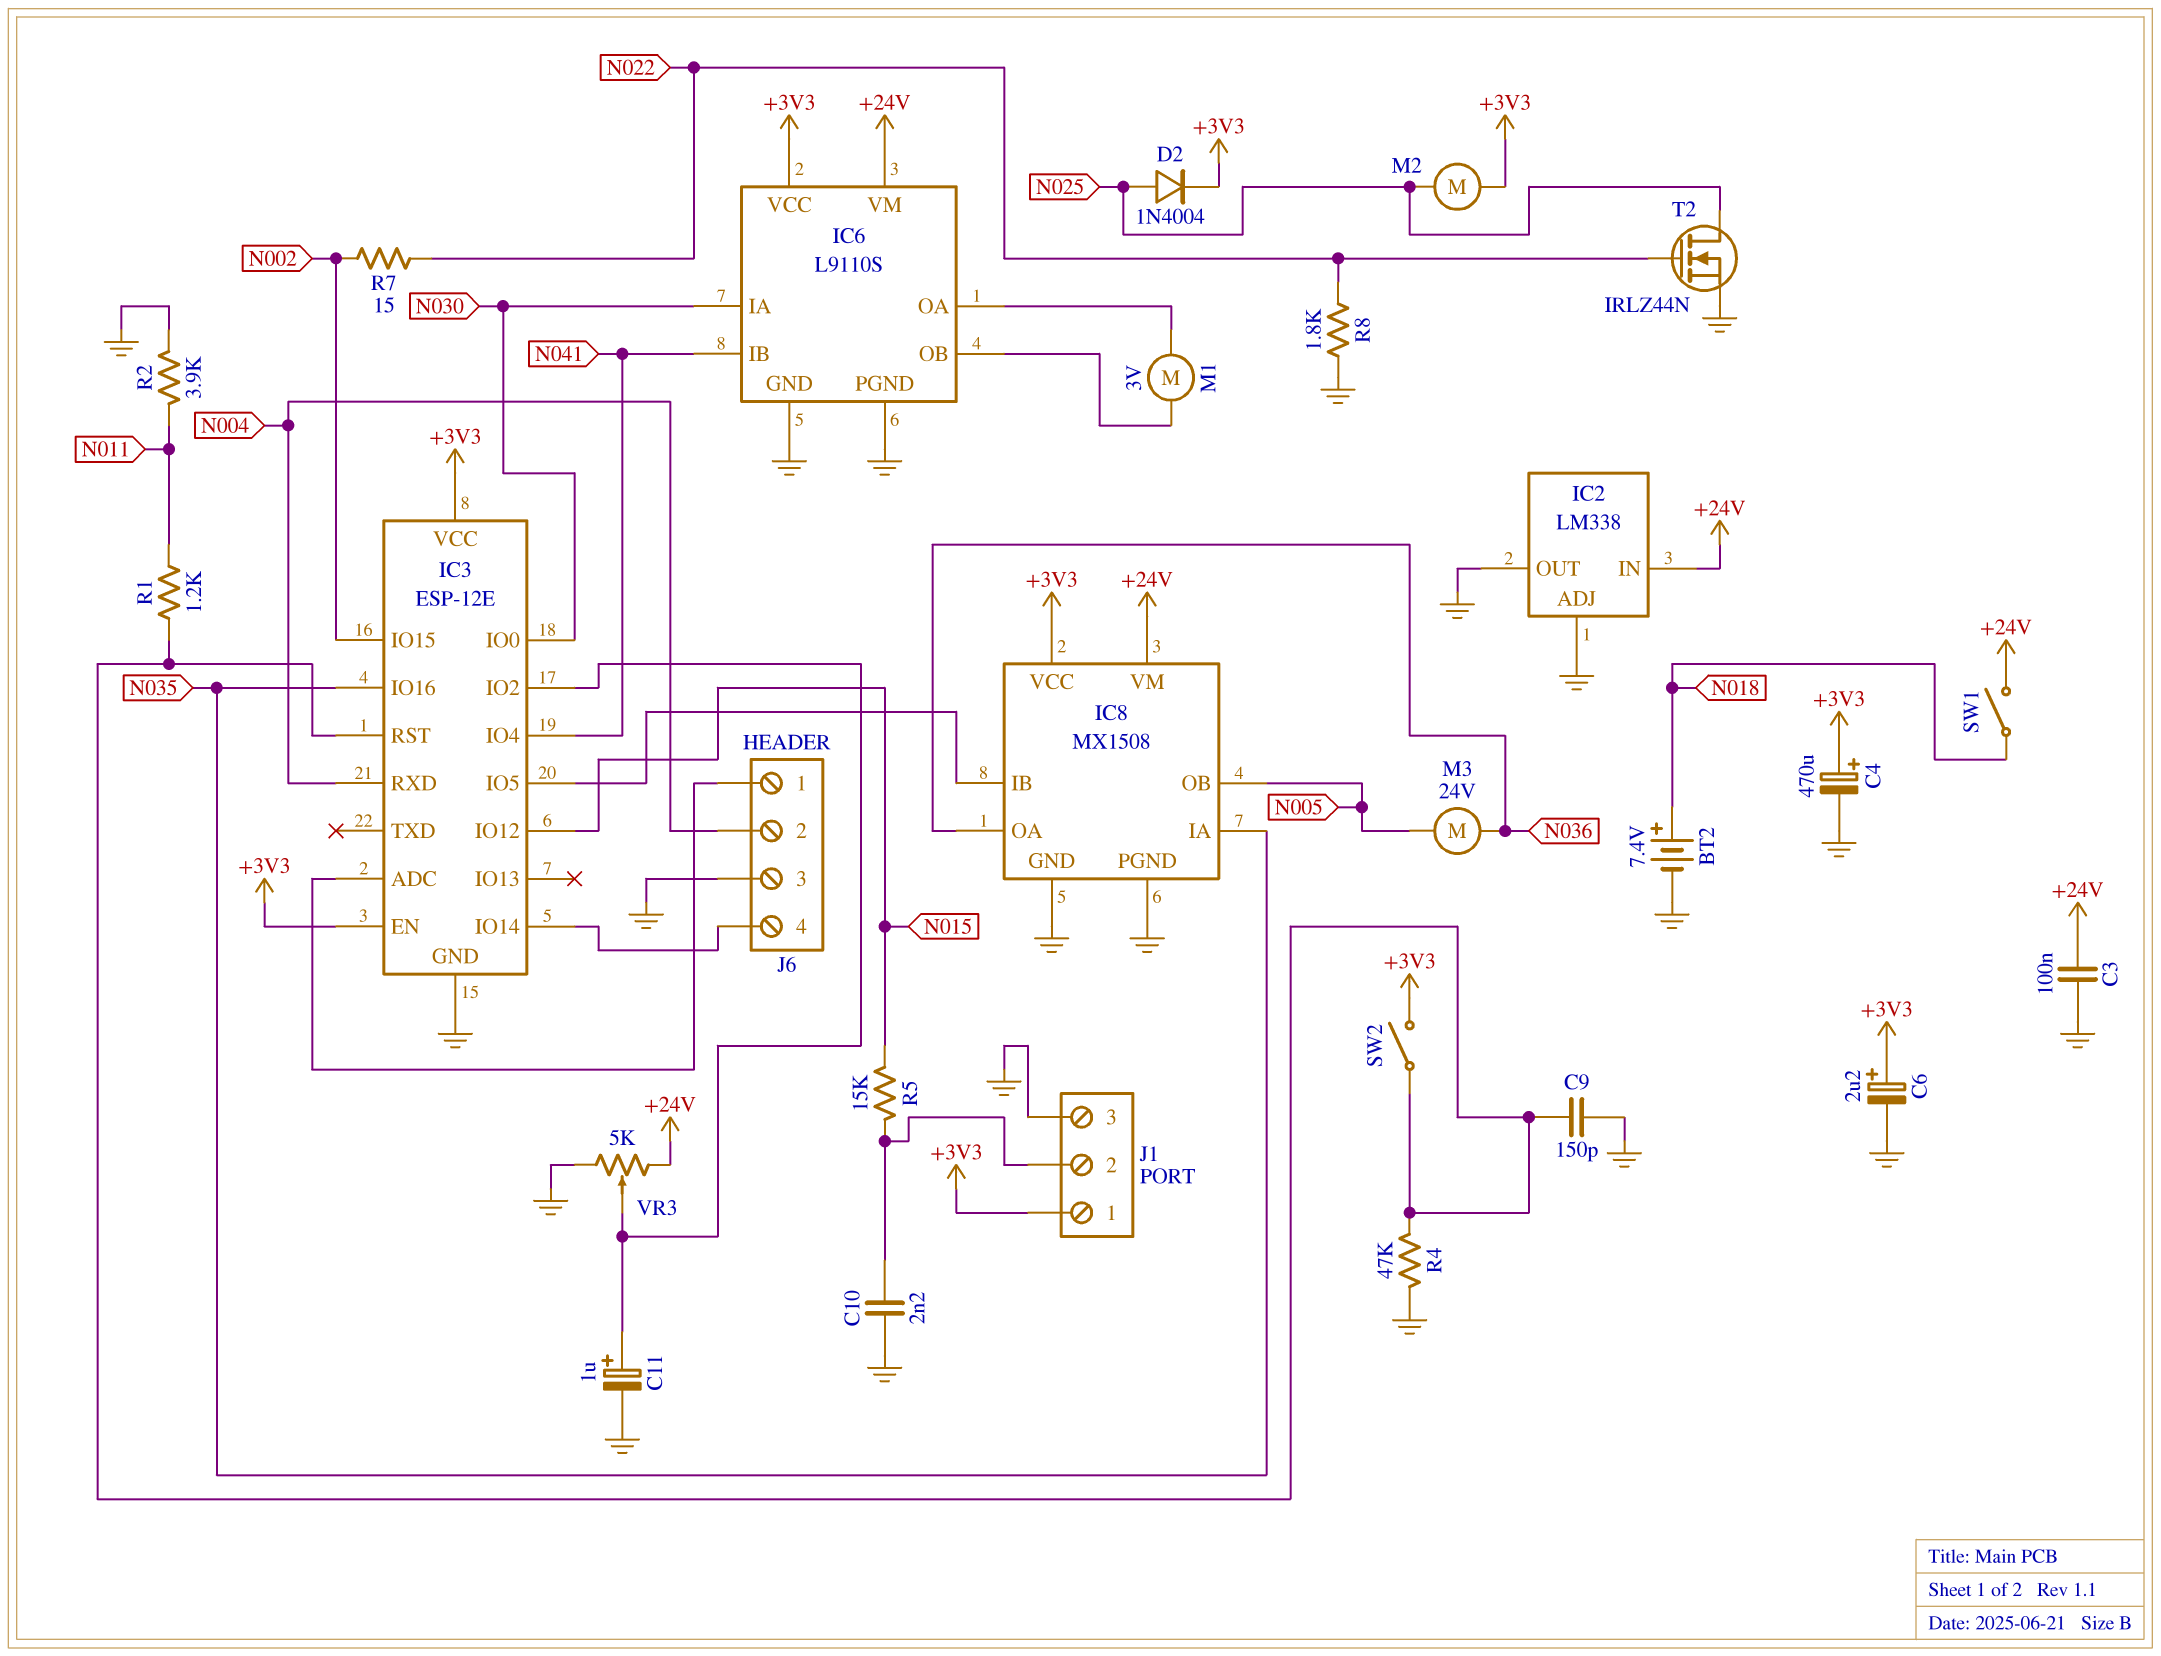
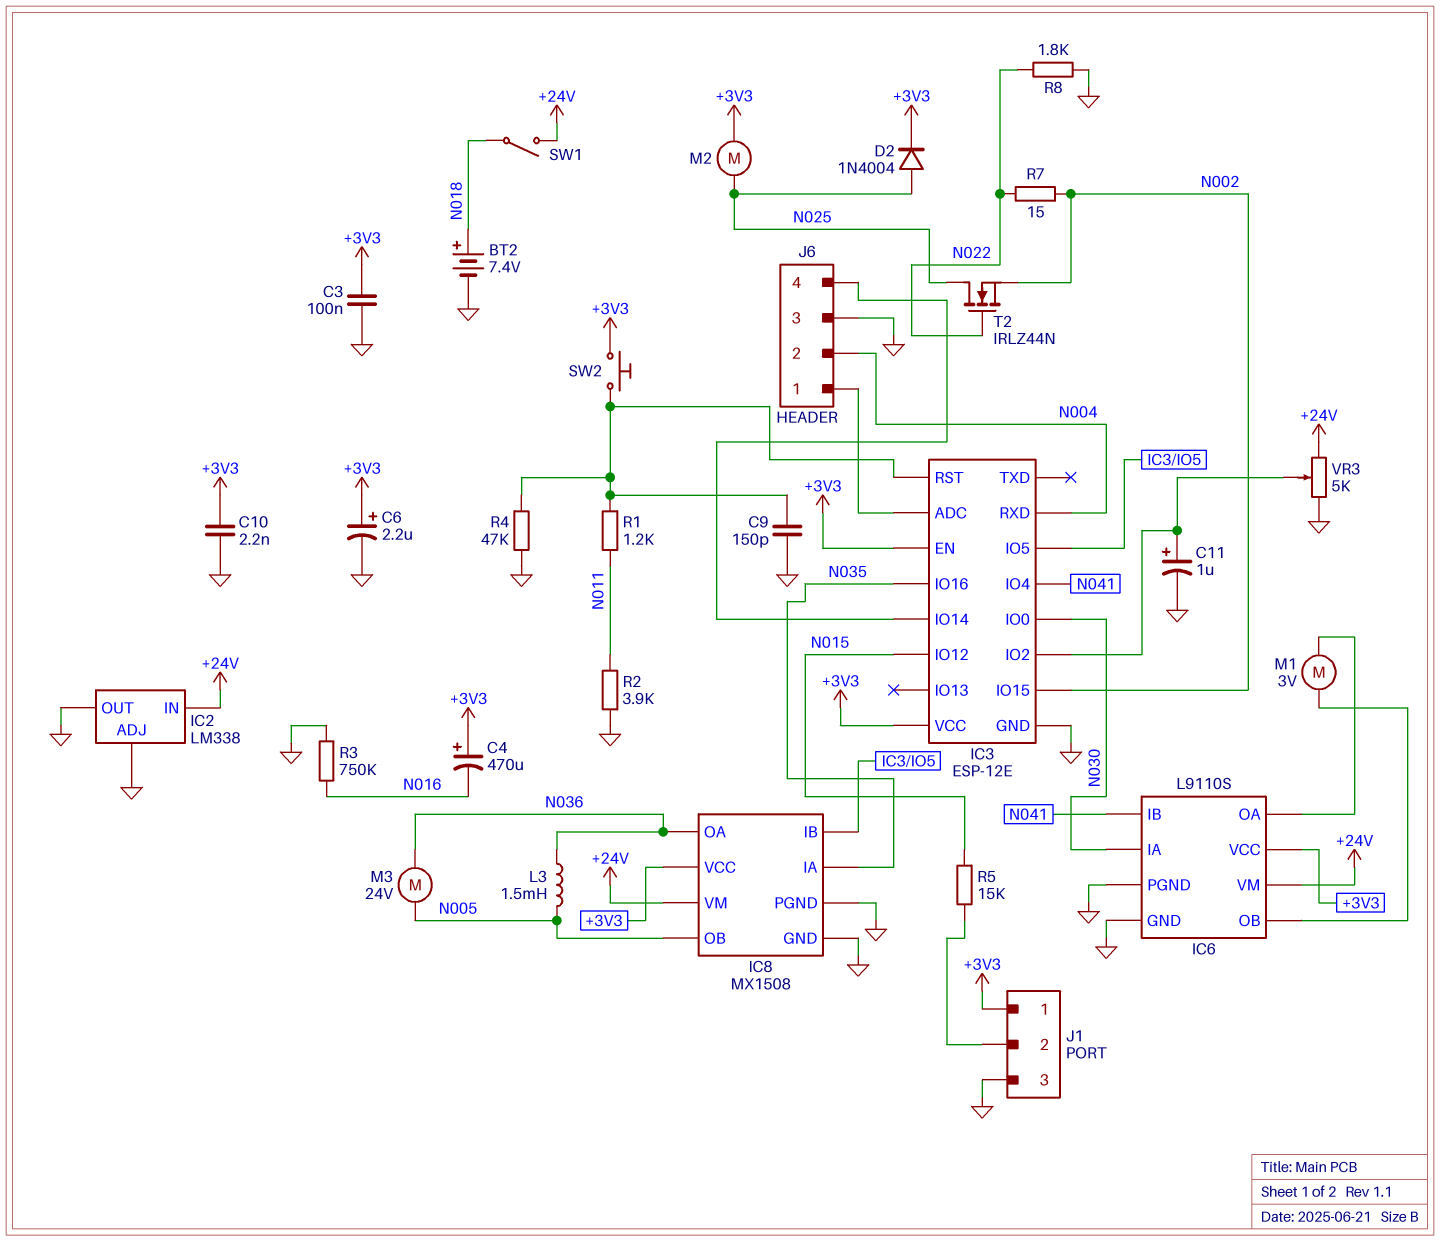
C3: 100nF (+24V, GND) -> 100nF (+3V3, GND)
C4: 470uF (plus +3V3, minus GND) -> 470uF (plus +3V3, minus N016)
C10: 2.2nF (GND, J1/2) -> 2.2nF (+3V3, GND)
L3: none -> 1.5mH (N005, N036)
R3: none -> 750k (GND, N016)
SW2: switch (+3V3, IC3/RST) -> button (+3V3, IC3/RST)
T2: NMOS IRLZ44N (G N022, D N025, S GND) -> NMOS IRLZ44N (G N022, D N025, S N002)

